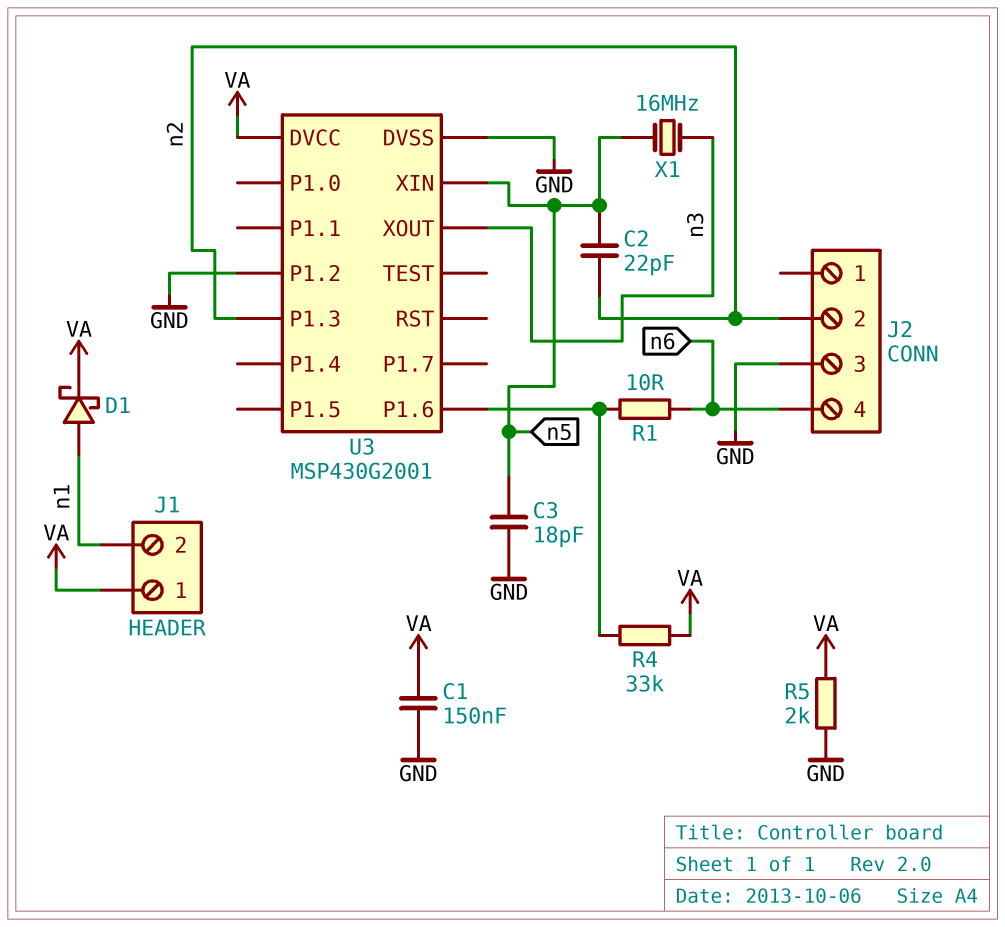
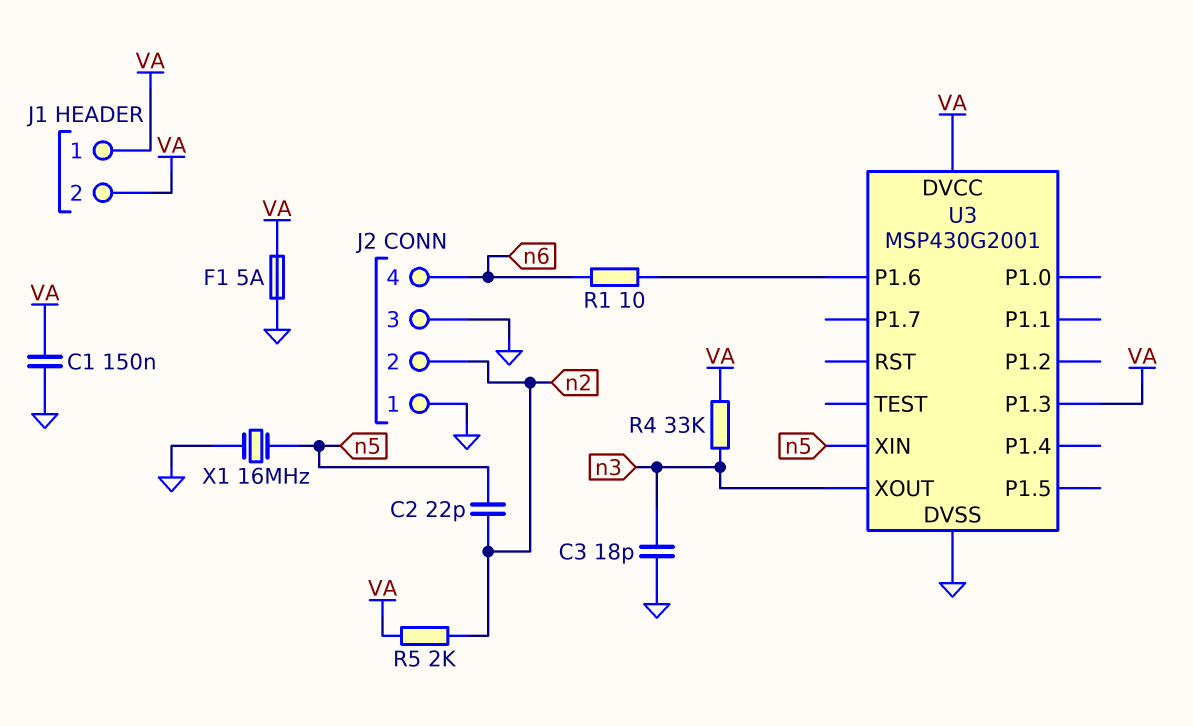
C3: 18pF (GND, n5) -> 18pF (GND, n3)
D1: schottky (A n1, K VA) -> none
F1: none -> 5A (GND, VA)
J1 pin 2: n1 -> VA
J2 pin 1: none -> GND
R4: 33k (U3/P1.6, VA) -> 33k (VA, n3)
R5: 2k (GND, VA) -> 2k (VA, n2)
U3 pin P1.2: GND -> none
U3 pin P1.3: n2 -> VA
X1: 16MHz (n3, n5) -> 16MHz (GND, n5)

